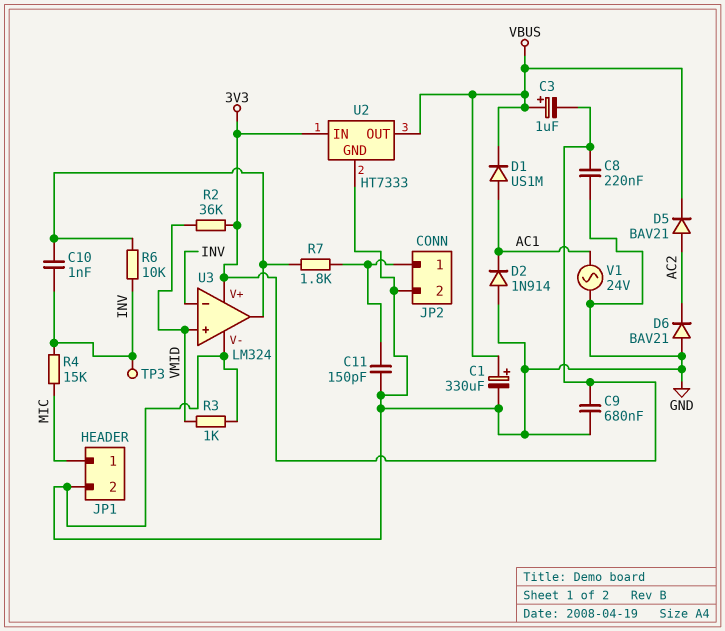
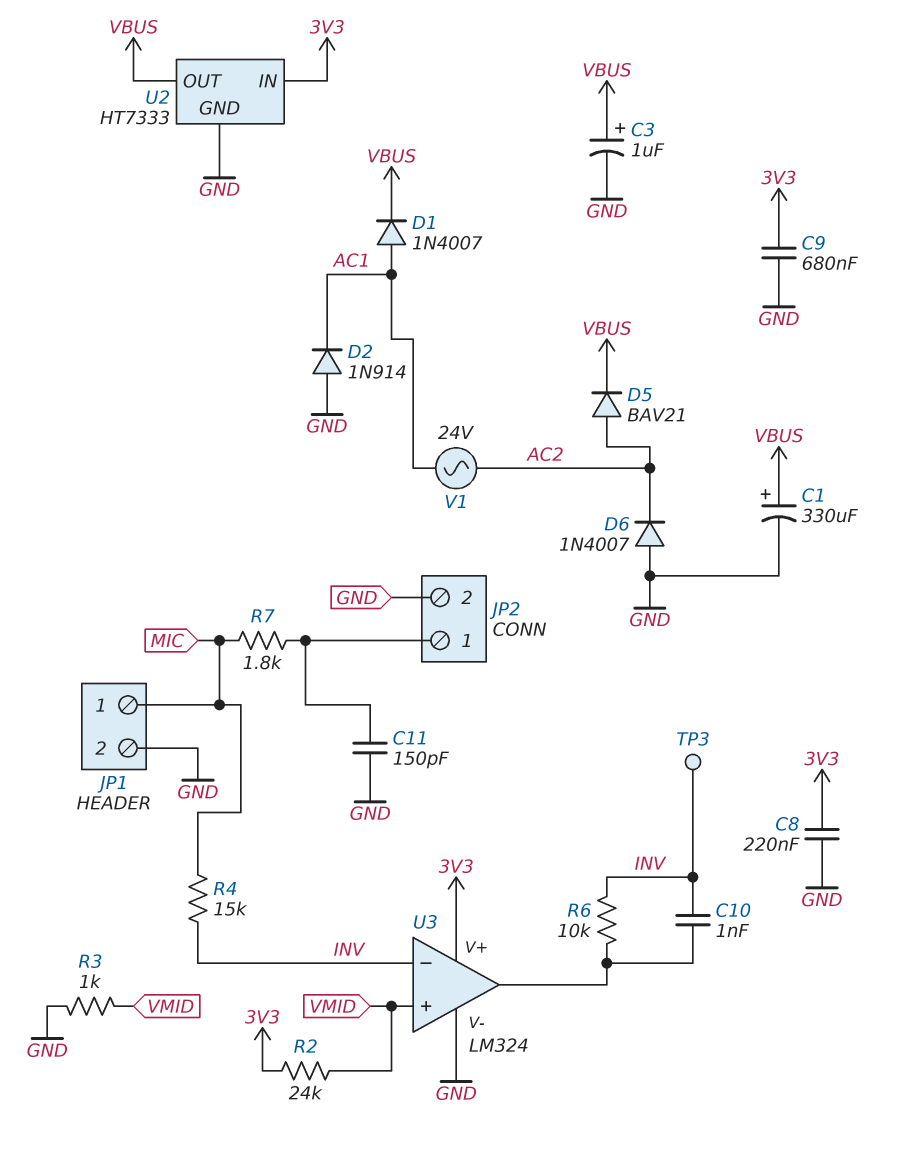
C3: 1uF (plus VBUS, minus 3V3) -> 1uF (plus VBUS, minus GND)
D1: diode US1M (A AC1, K VBUS) -> diode 1N4007 (A AC1, K VBUS)
D6: diode BAV21 (A GND, K AC2) -> diode 1N4007 (A GND, K AC2)
R2: 36k (3V3, VMID) -> 24k (3V3, VMID)
R7: 1.8k (JP2/1, U3/out) -> 1.8k (JP2/1, MIC)
V1: AC 24V (AC1, GND) -> AC 24V (AC1, AC2)

